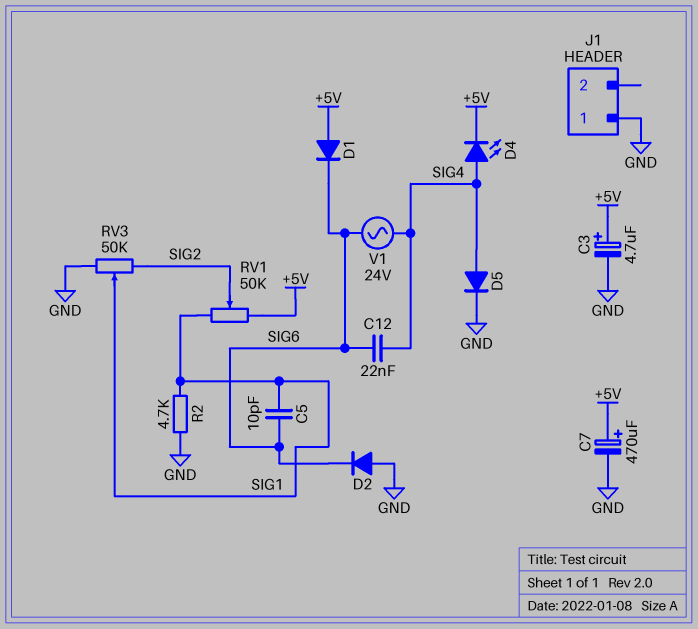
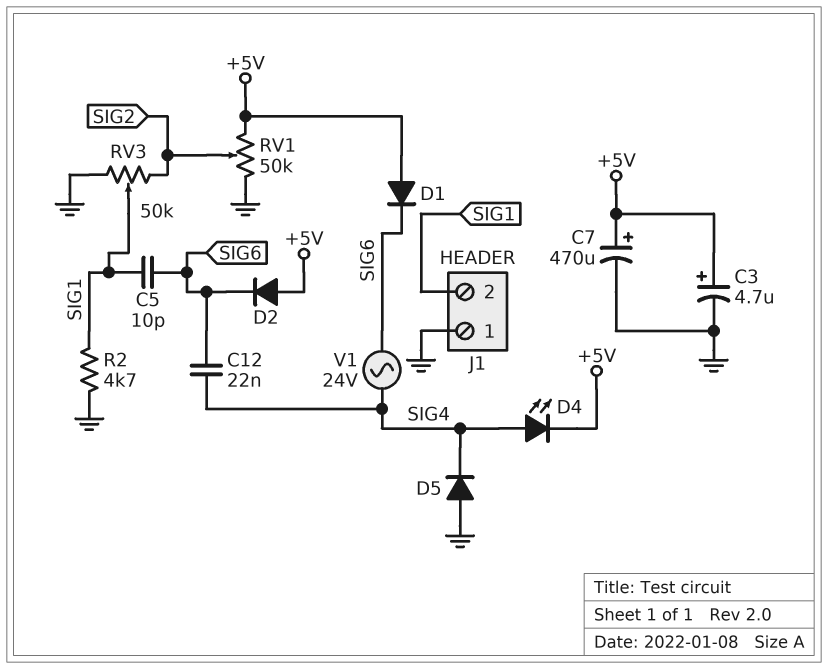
D2: diode (A GND, K SIG6) -> diode (A +5V, K SIG6)
D5: diode (A SIG4, K GND) -> diode (A GND, K SIG4)
J1 pin 2: none -> SIG1
RV1: 50k (+5V, SIG1, wiper SIG2) -> 50k (+5V, GND, wiper SIG2)

